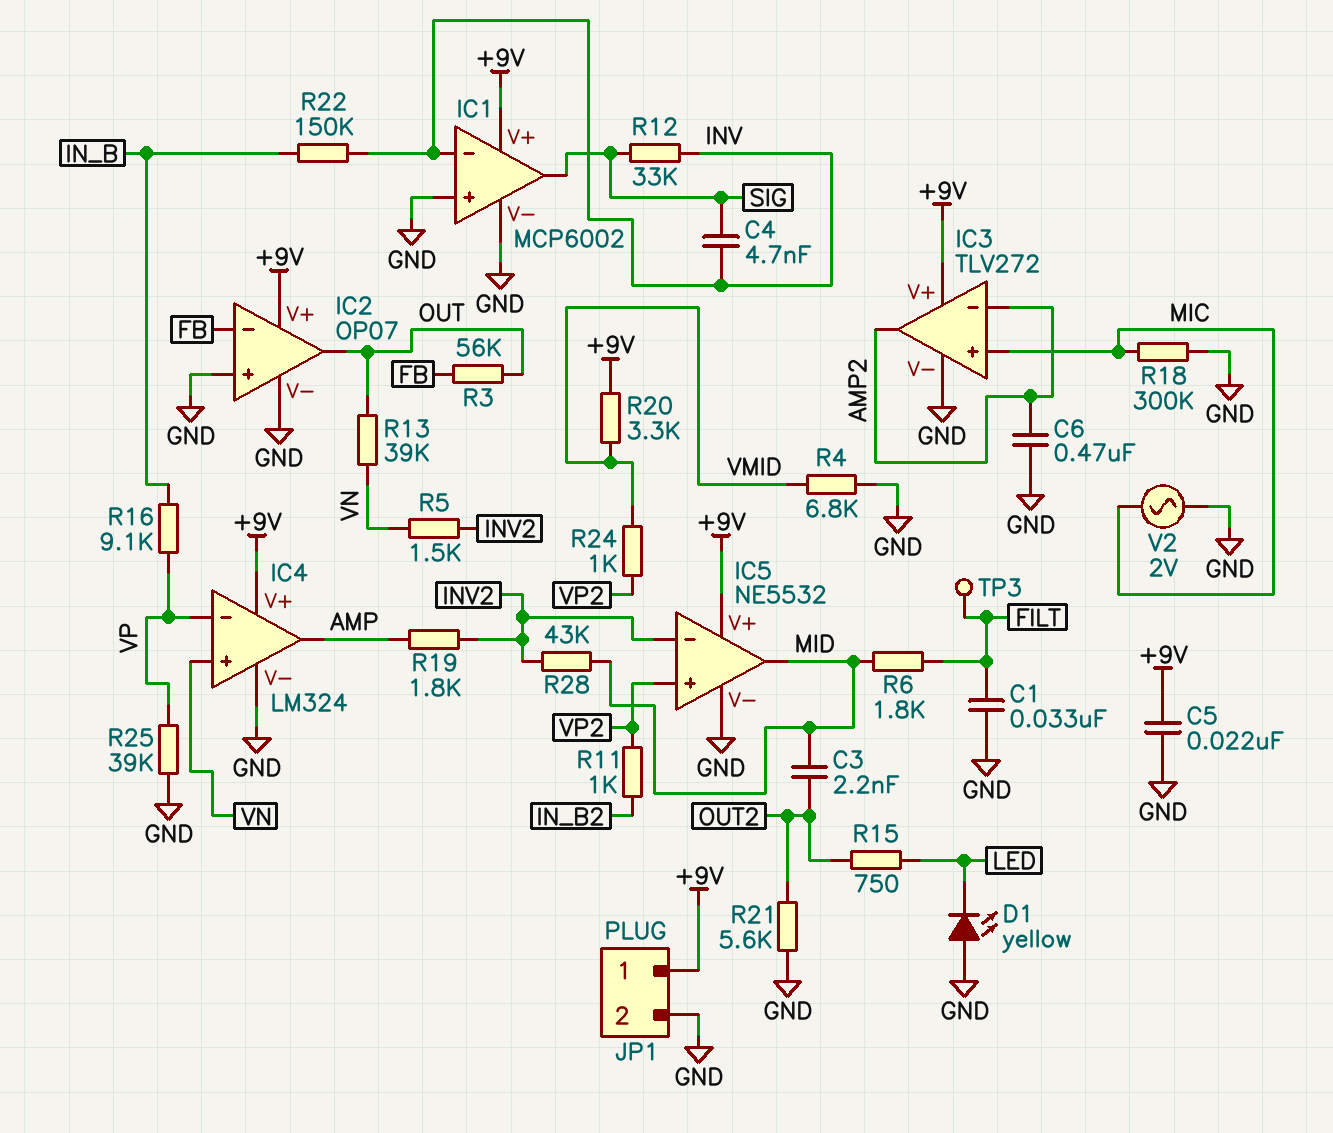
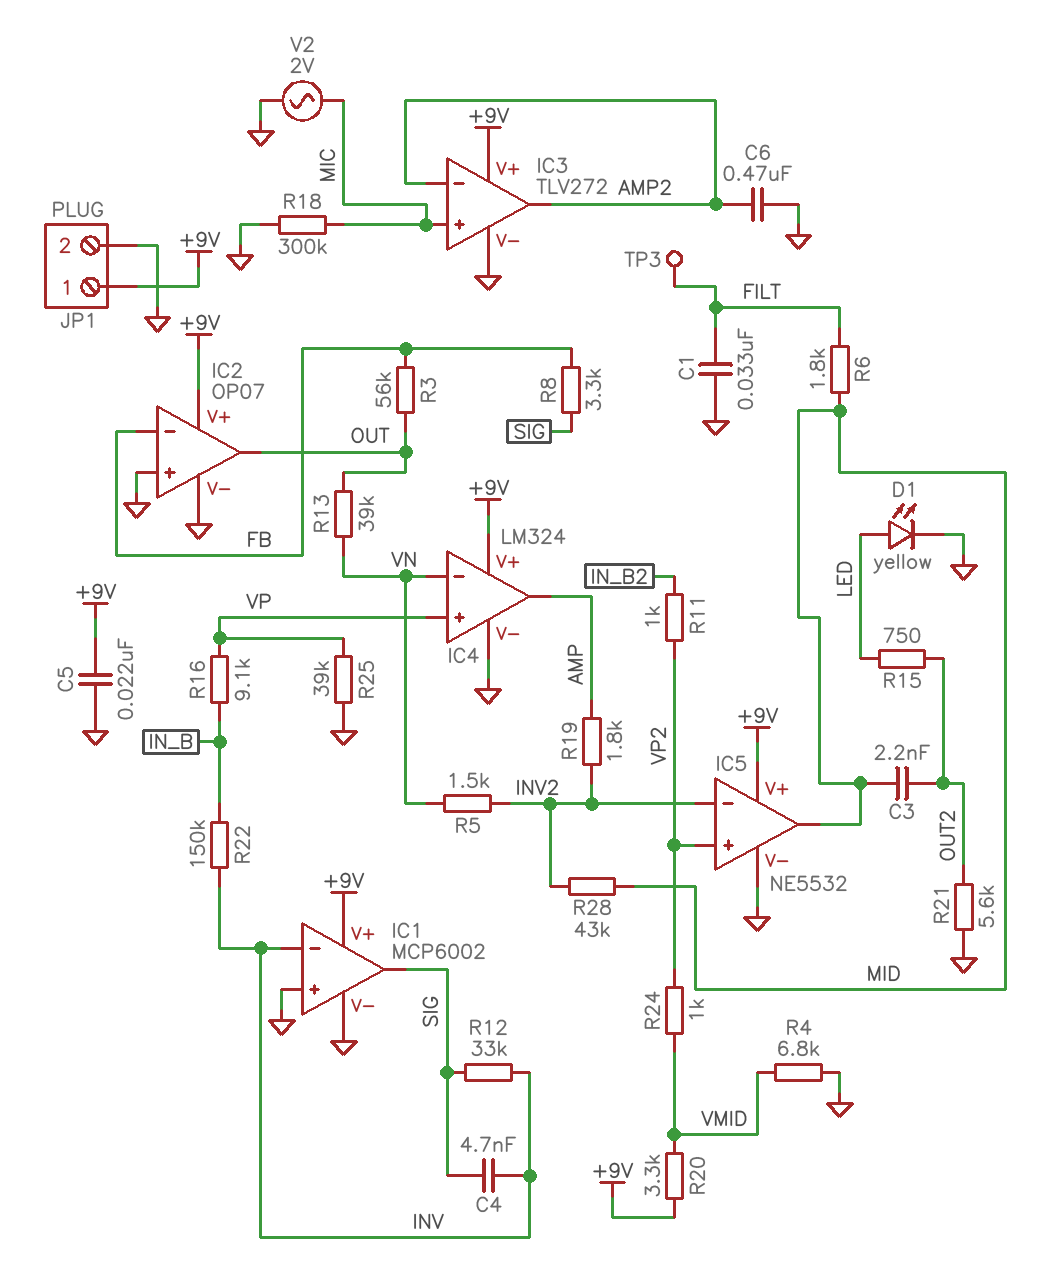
D1: LED yellow (A GND, K LED) -> LED yellow (A LED, K GND)
IC4 pin in+: VN -> VP
IC4 pin in-: VP -> VN
R8: none -> 3.3k (FB, SIG)

